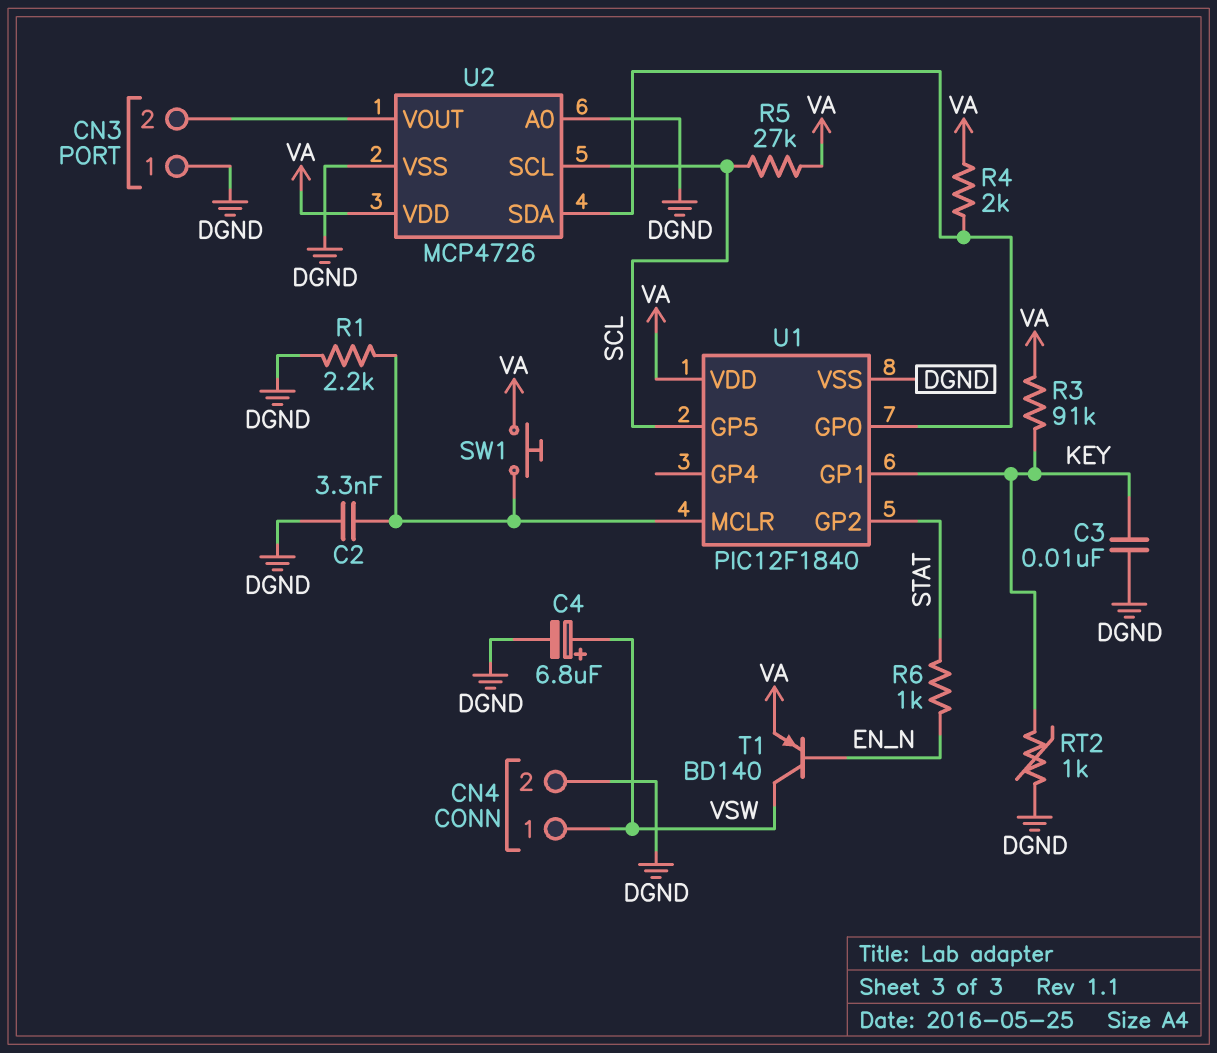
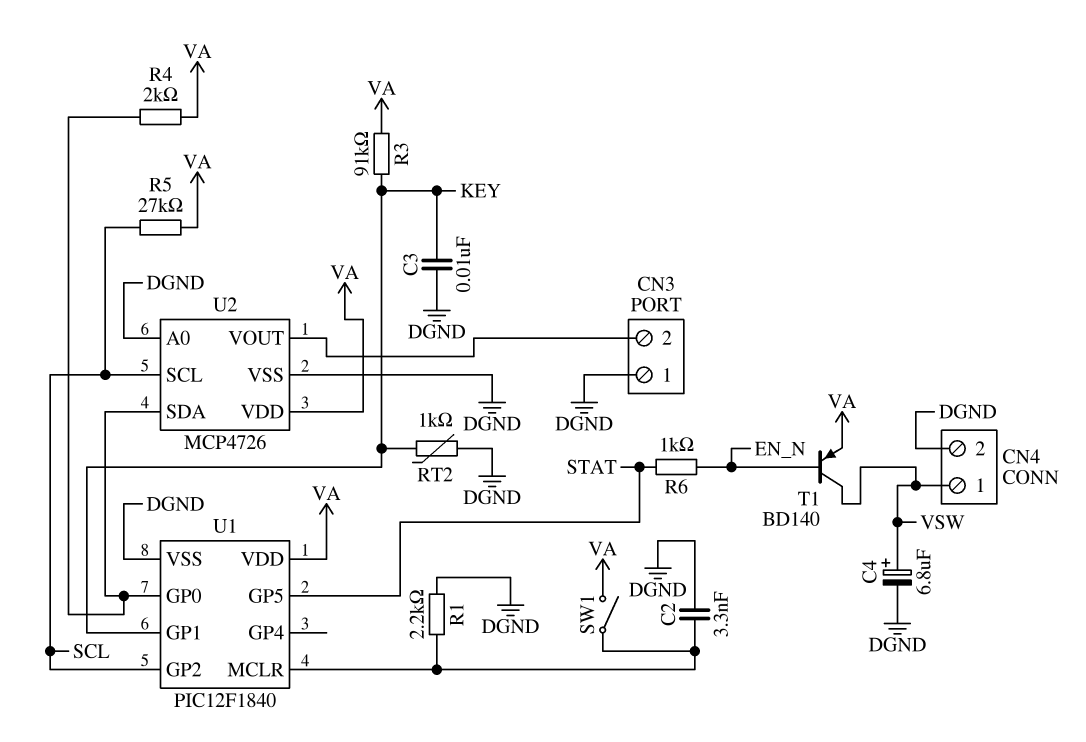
SW1: button (U1/MCLR, VA) -> switch (U1/MCLR, VA)
U1 pin GP2: STAT -> SCL
U1 pin GP5: SCL -> STAT

